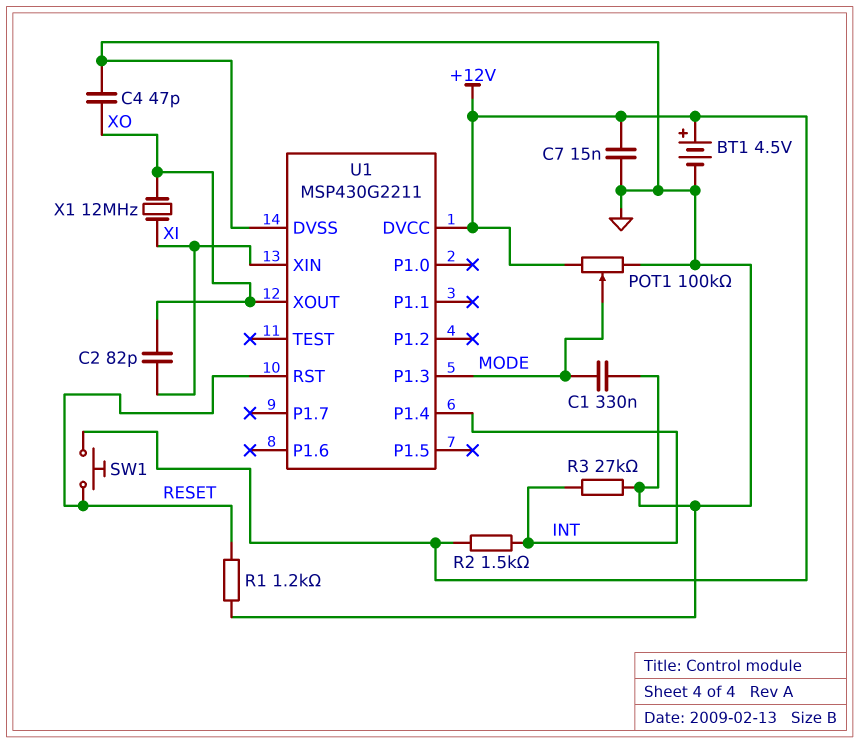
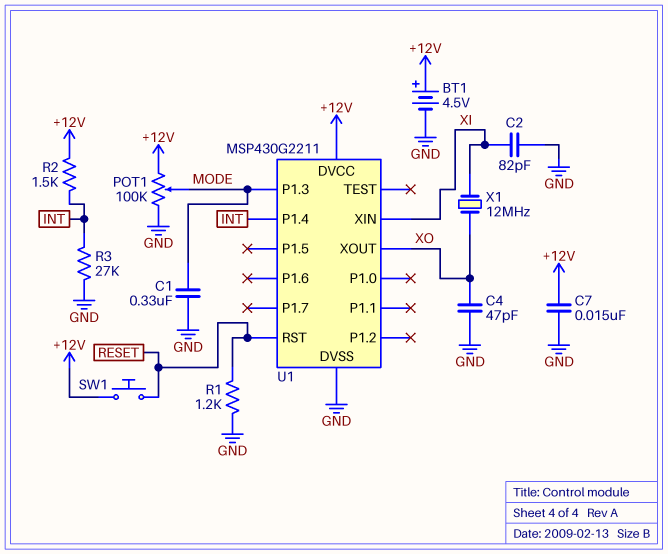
C2: 82pF (XI, XO) -> 82pF (GND, XI)

